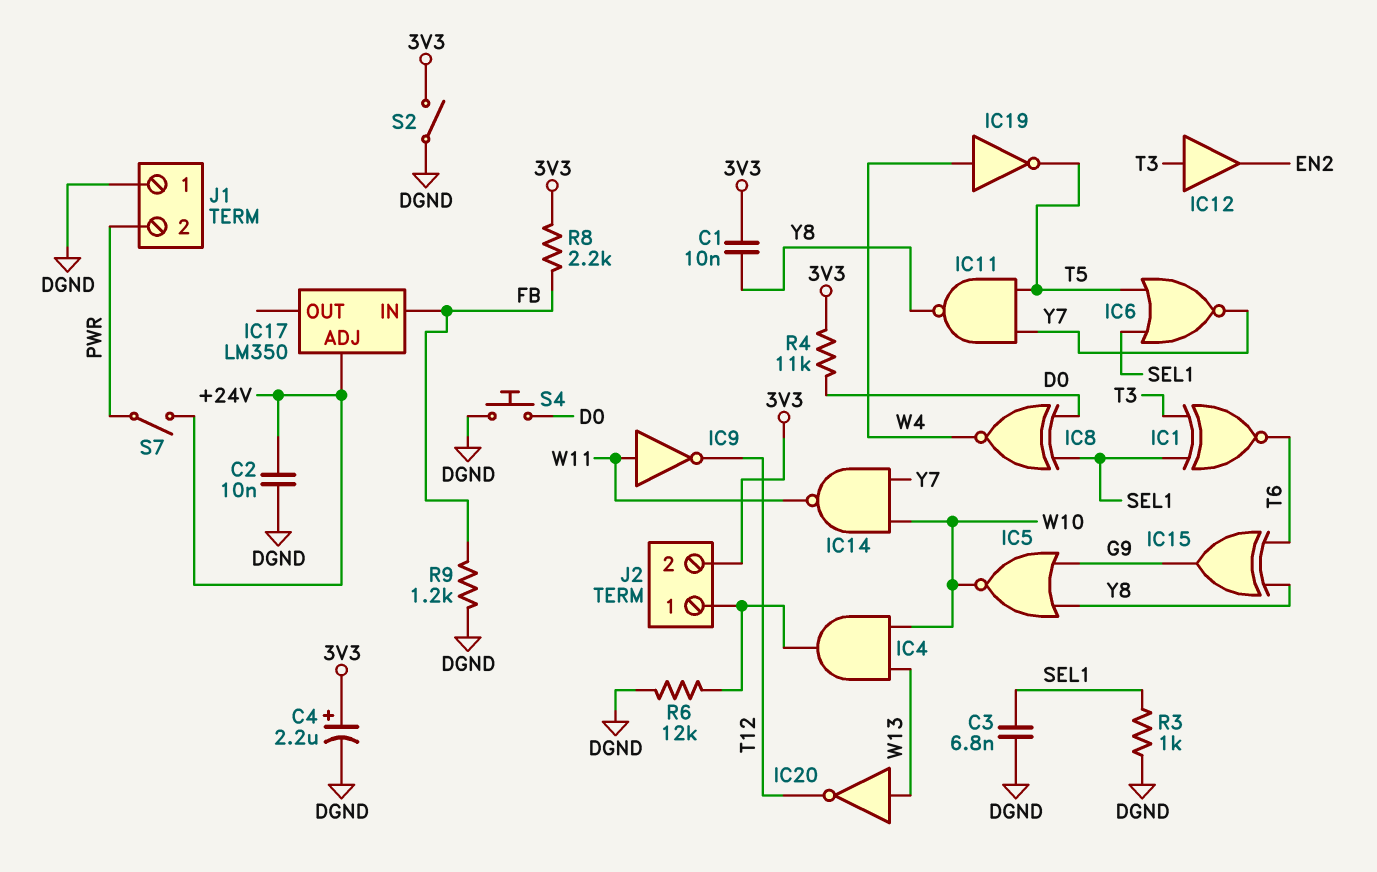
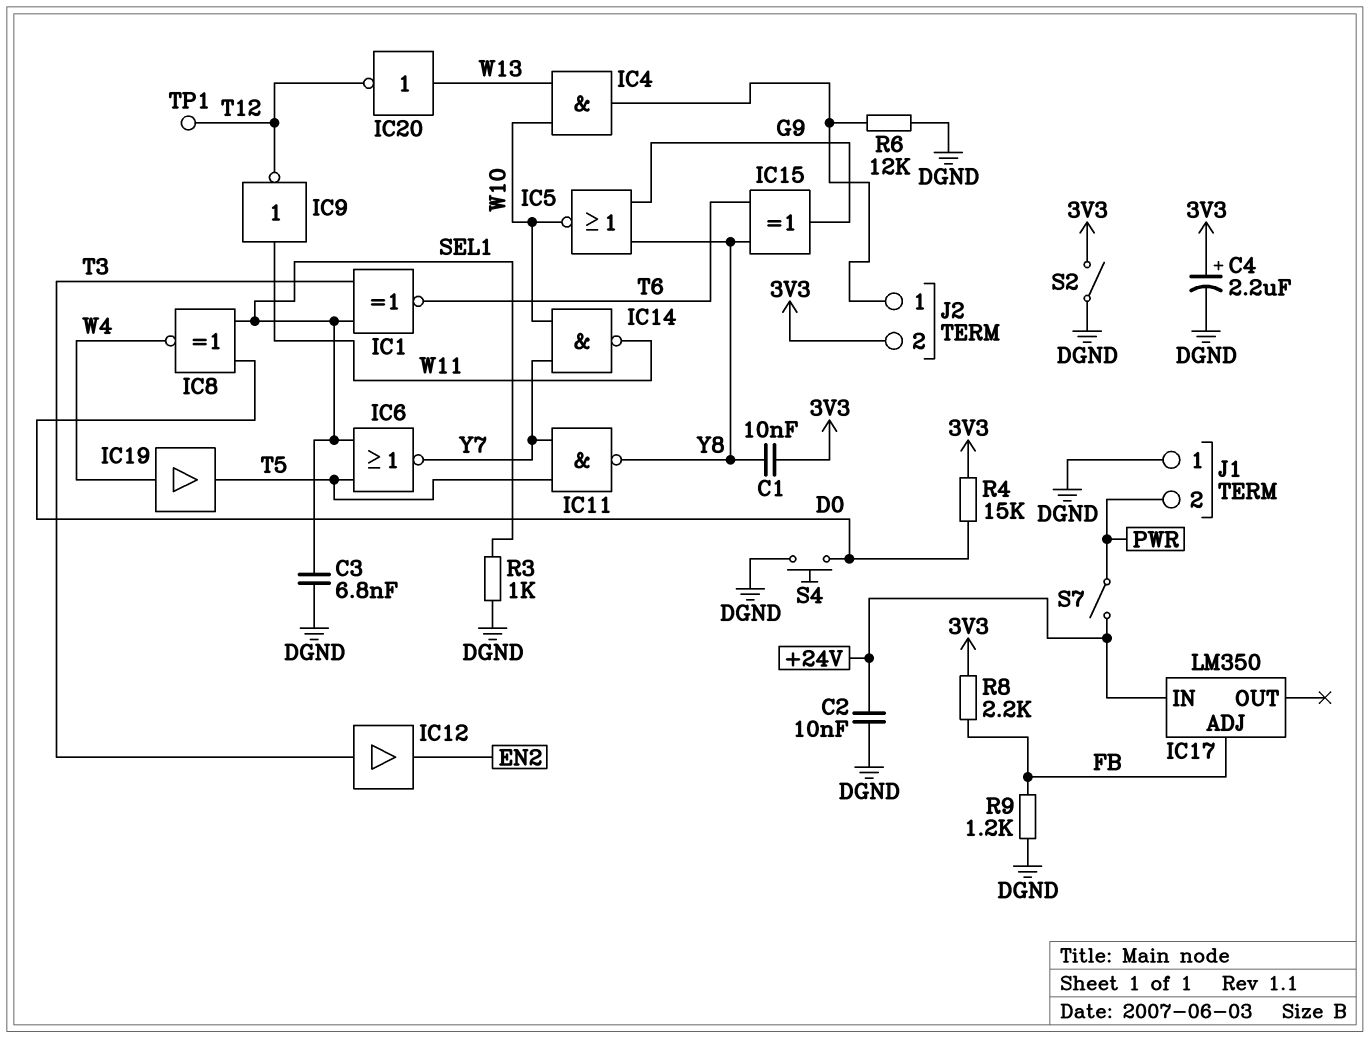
IC17 pin ADJ: +24V -> FB
IC17 pin IN: FB -> +24V
IC19: NOT (in W4, out T5) -> buffer (in W4, out T5)
R4: 11k (3V3, D0) -> 15k (3V3, D0)
TP1: none -> test point (T12)

